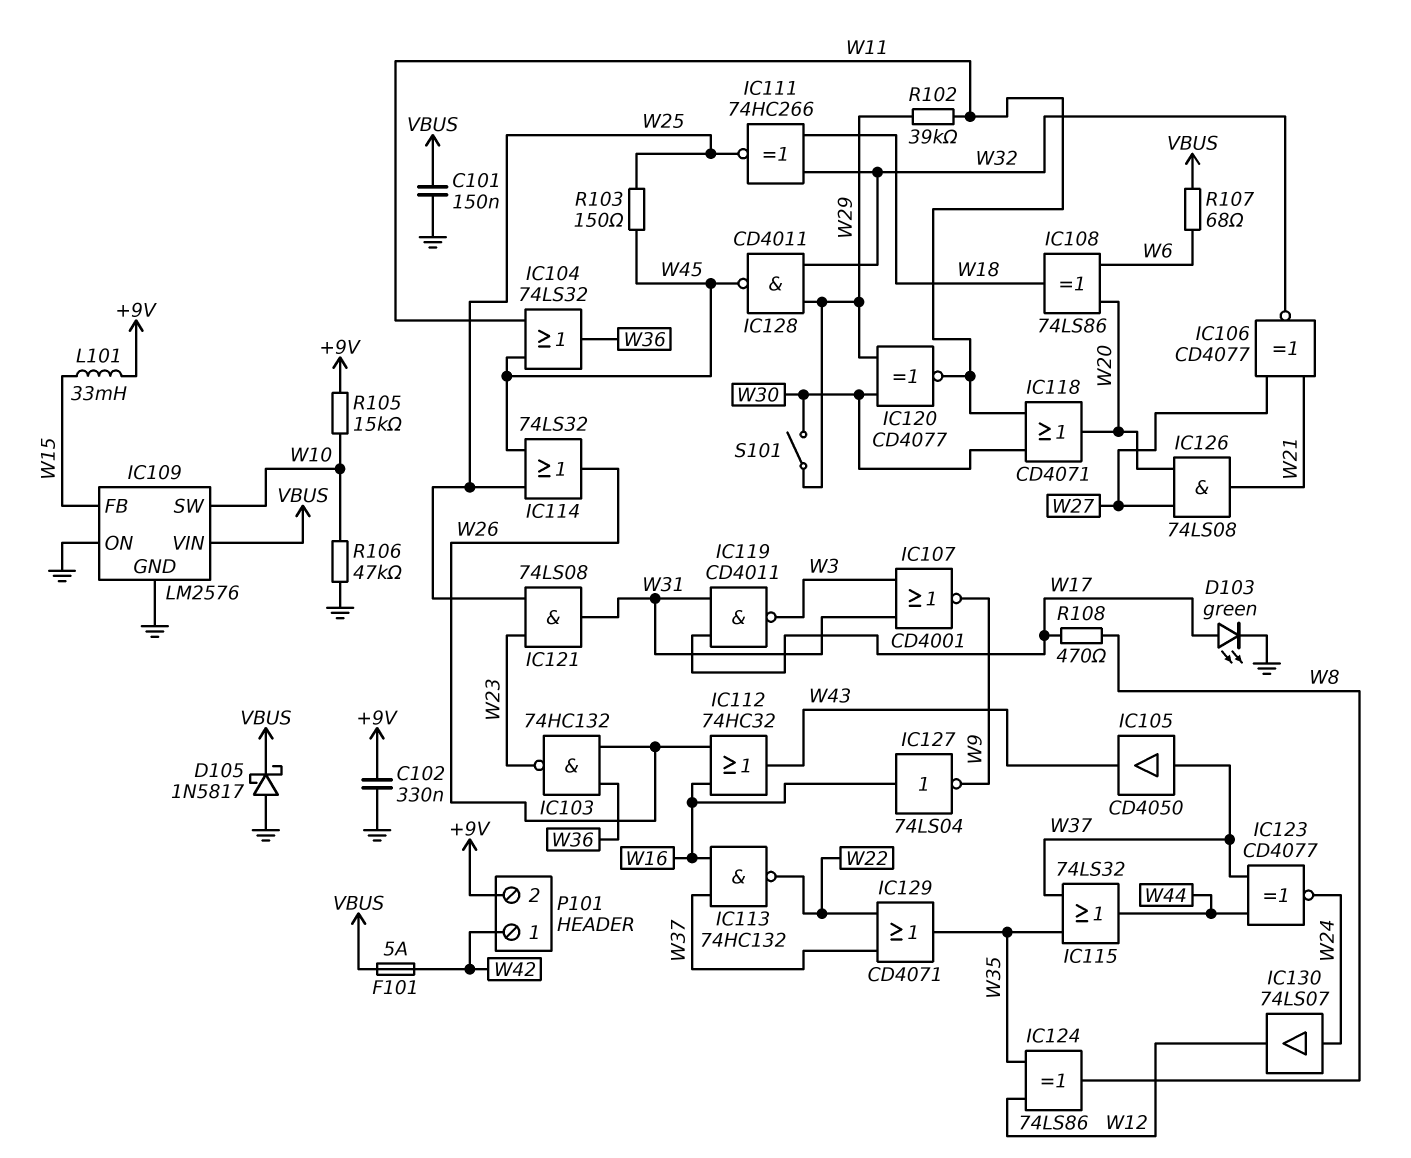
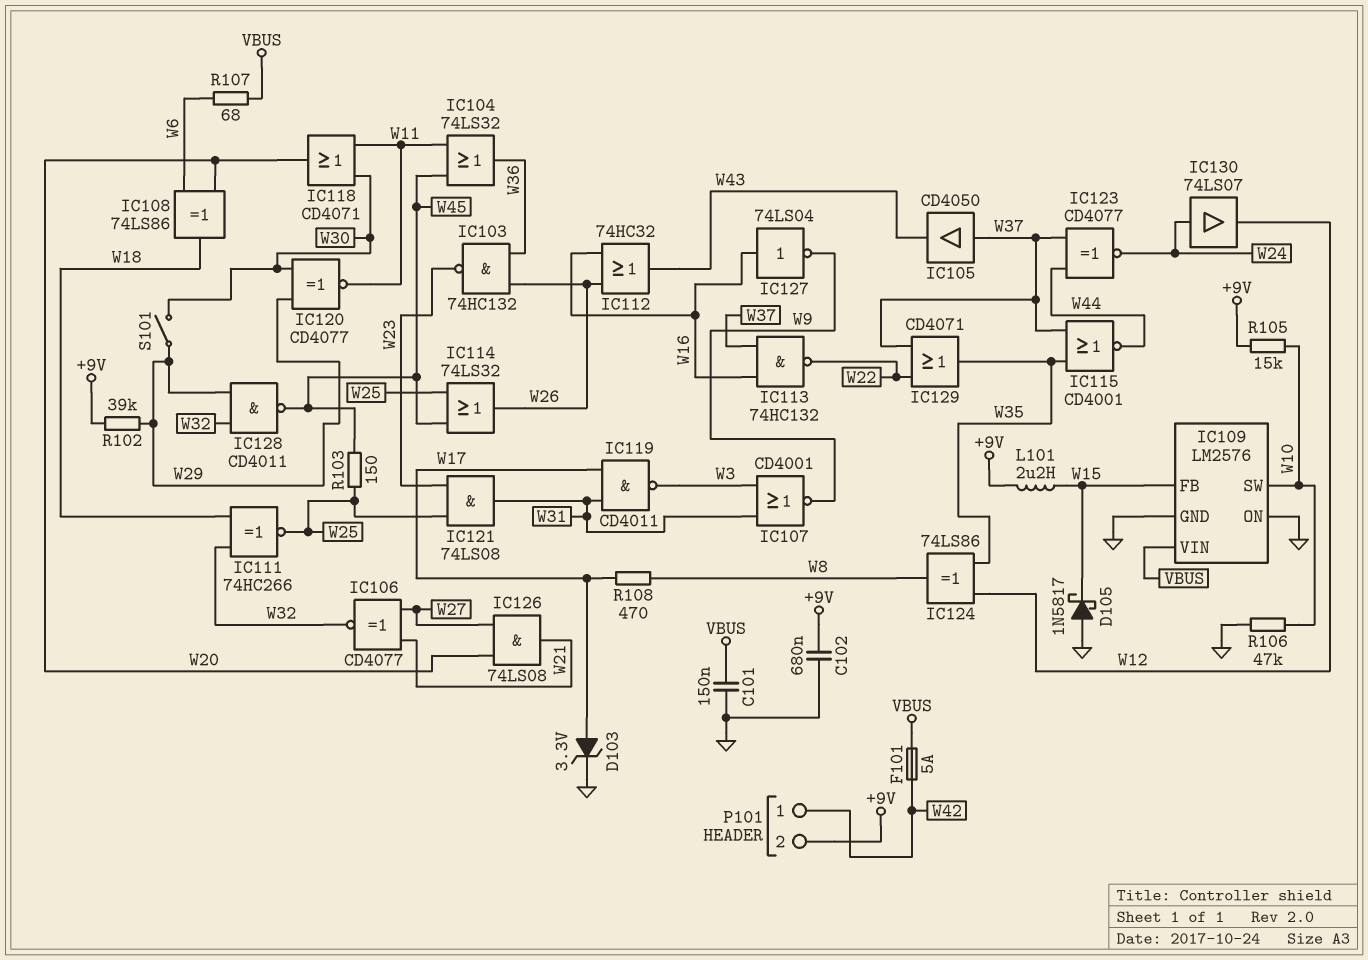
C102: 330nF (+9V, GND) -> 680nF (+9V, GND)
D103: LED green (A W17, K GND) -> zener 3.3V (A W17, K GND)
D105: schottky 1N5817 (A GND, K VBUS) -> schottky 1N5817 (A GND, K W15)
IC115: OR 74LS32 (in W35, in W37, out W44) -> NOR CD4001 (in W35, in W37, out W44)
L101: 33mH (+9V, W15) -> 2.2uH (+9V, W15)
R102: 39k (W11, W29) -> 39k (+9V, W29)

